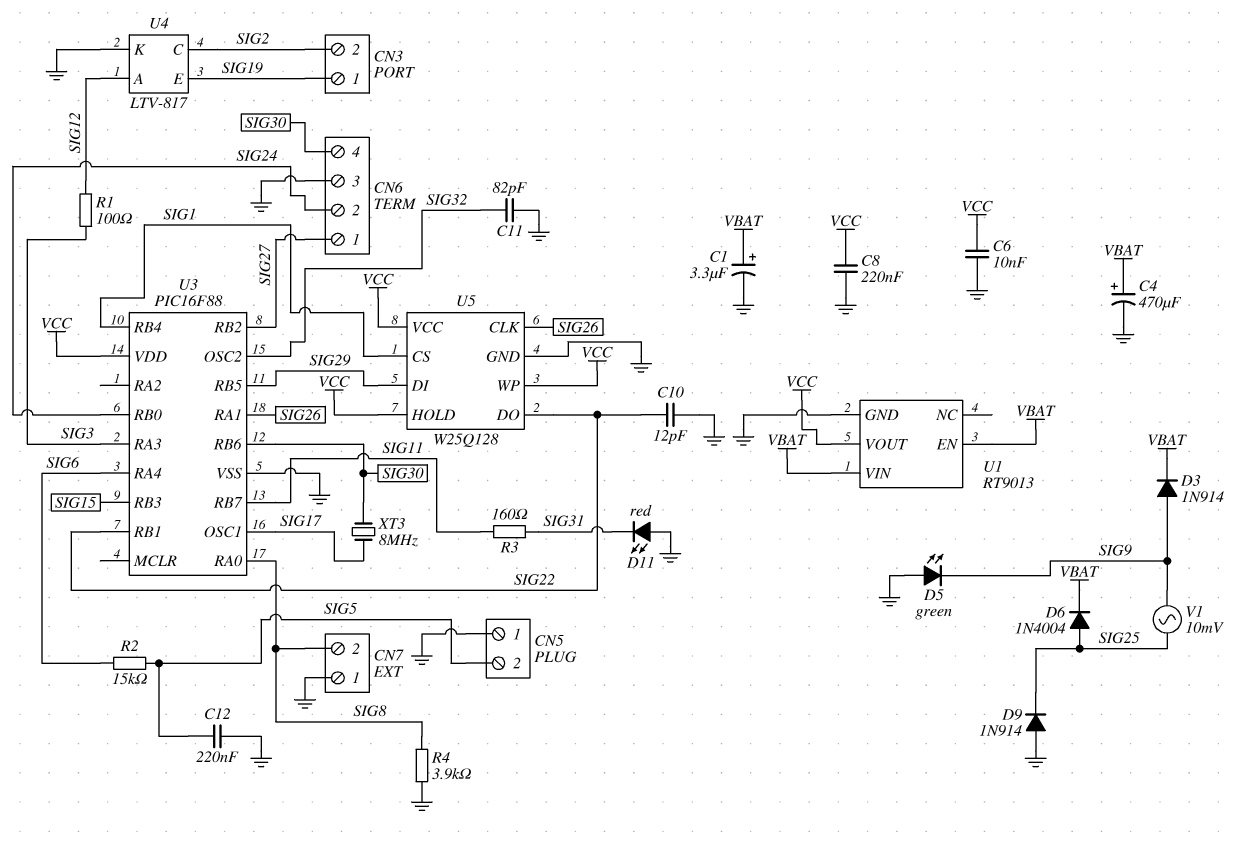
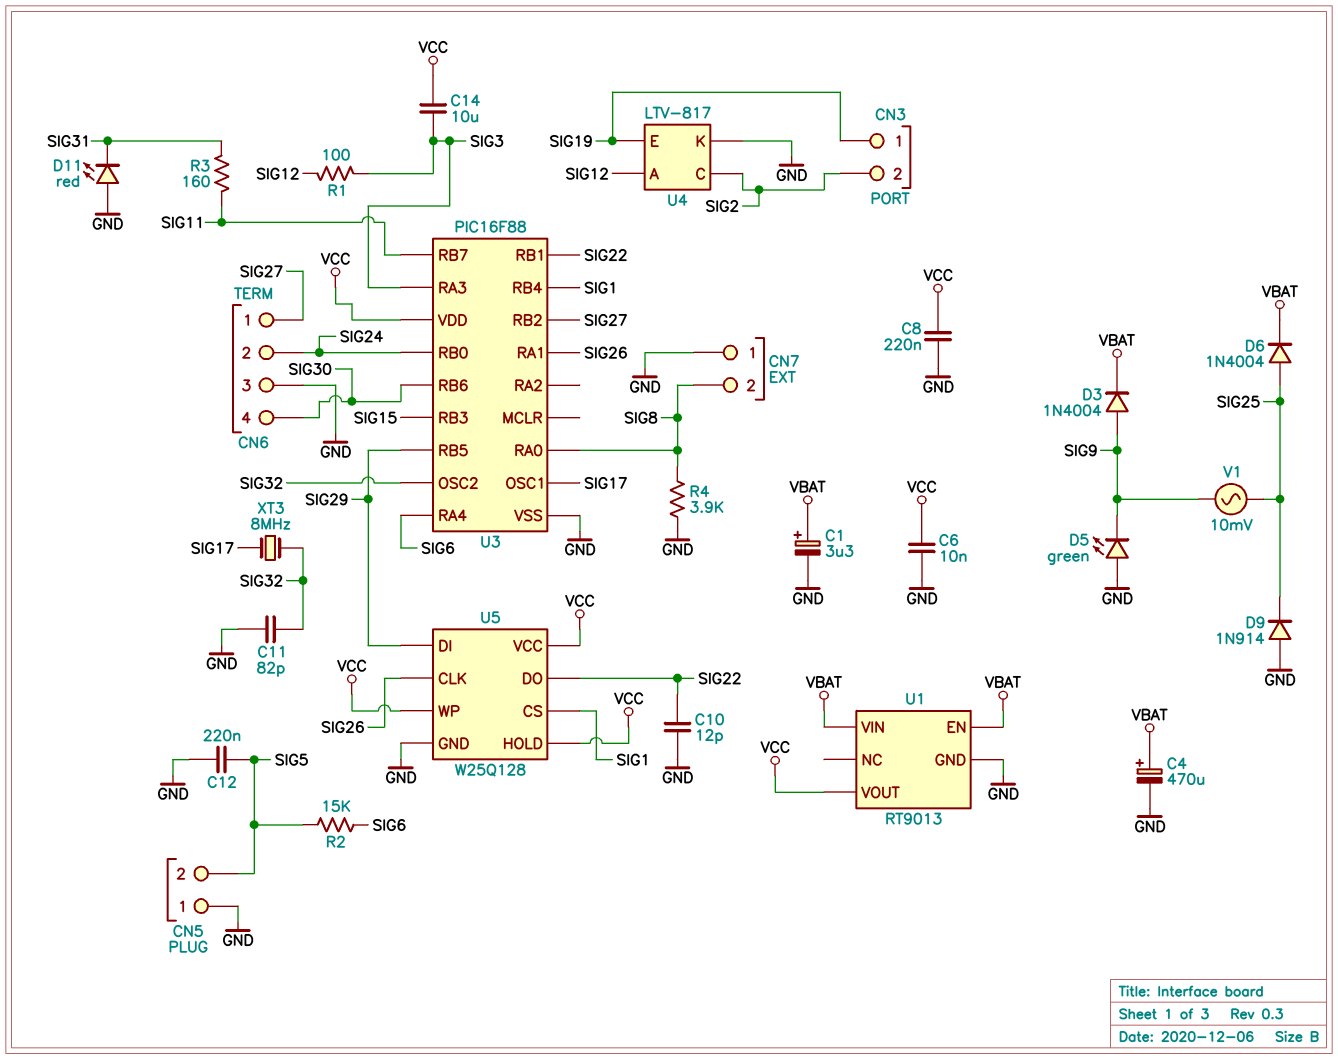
C14: none -> 10uF (SIG3, VCC)
D3: diode 1N914 (A SIG9, K VBAT) -> diode 1N4004 (A SIG9, K VBAT)
XT3: 8MHz (SIG17, SIG30) -> 8MHz (SIG17, SIG32)

